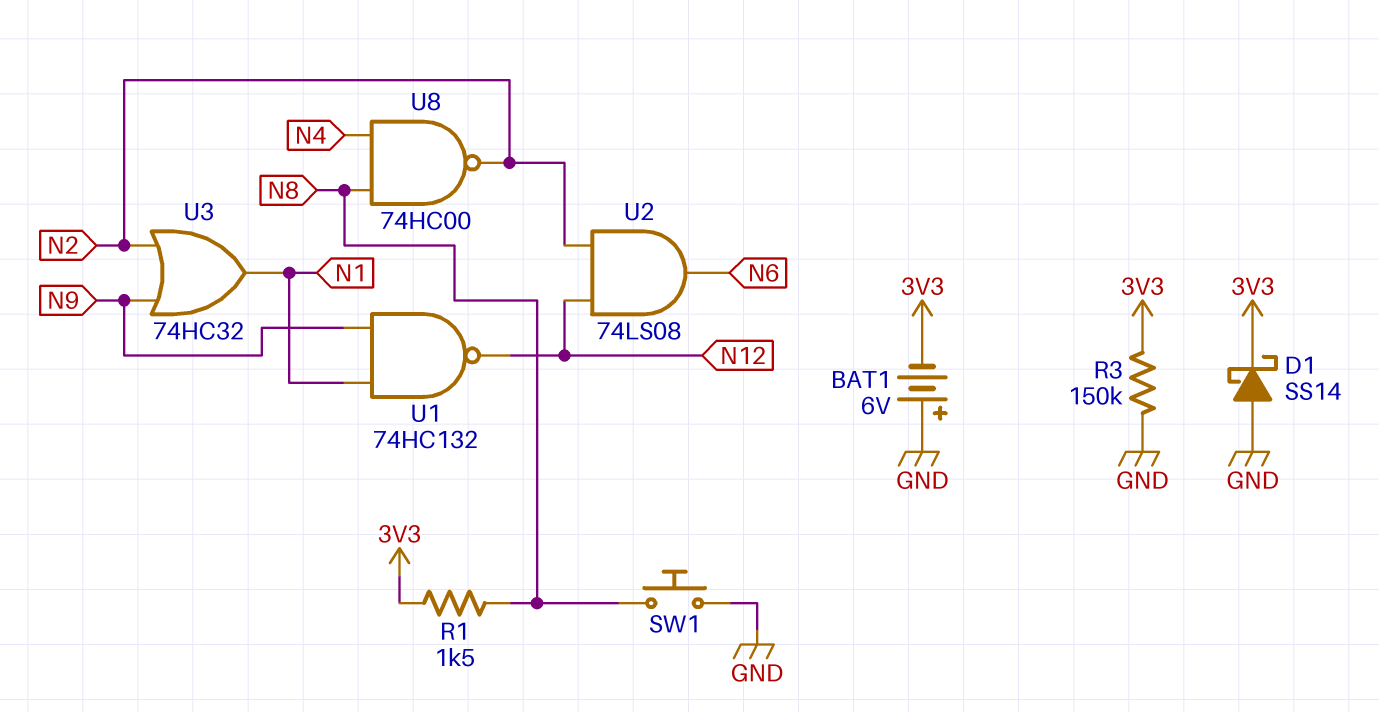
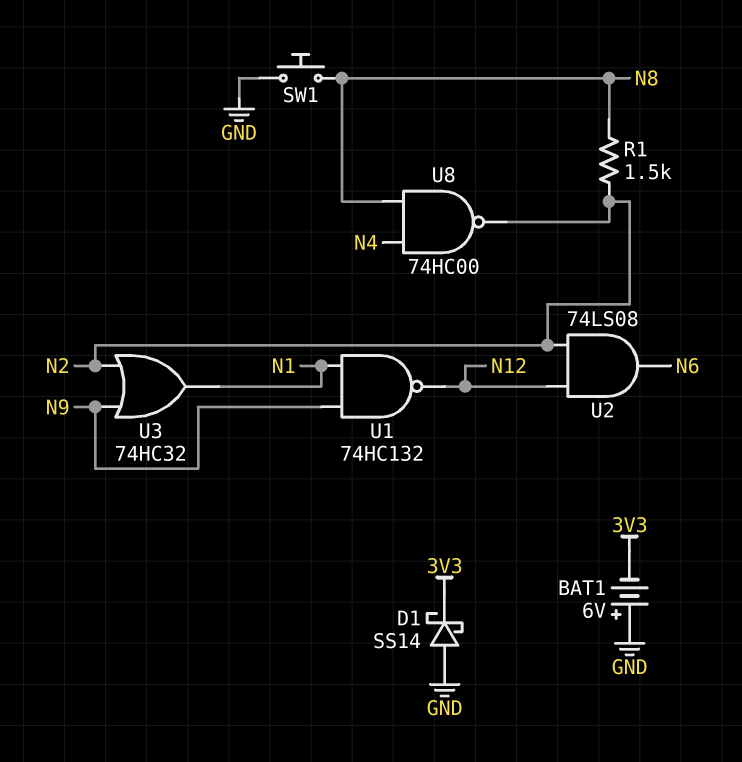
R1: 1.5k (3V3, N8) -> 1.5k (N2, N8)
R3: 150k (3V3, GND) -> none

